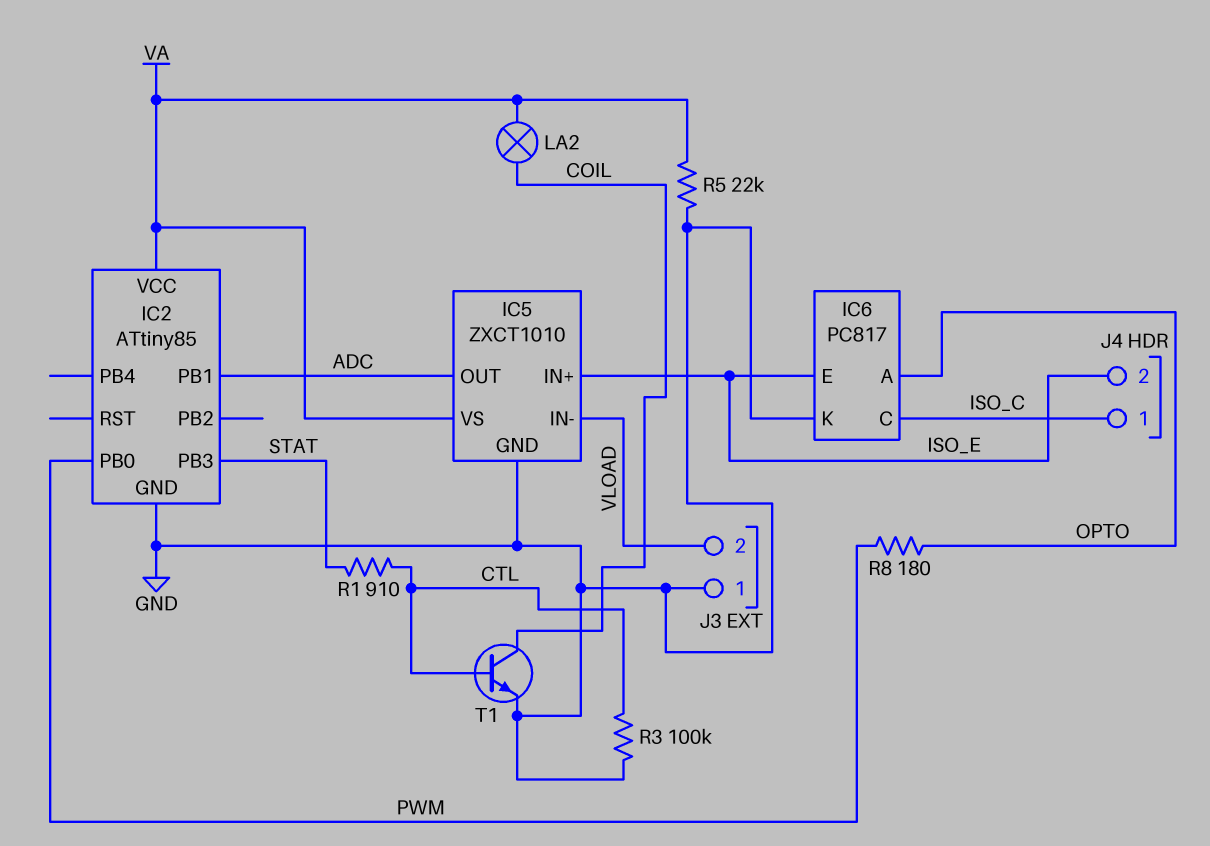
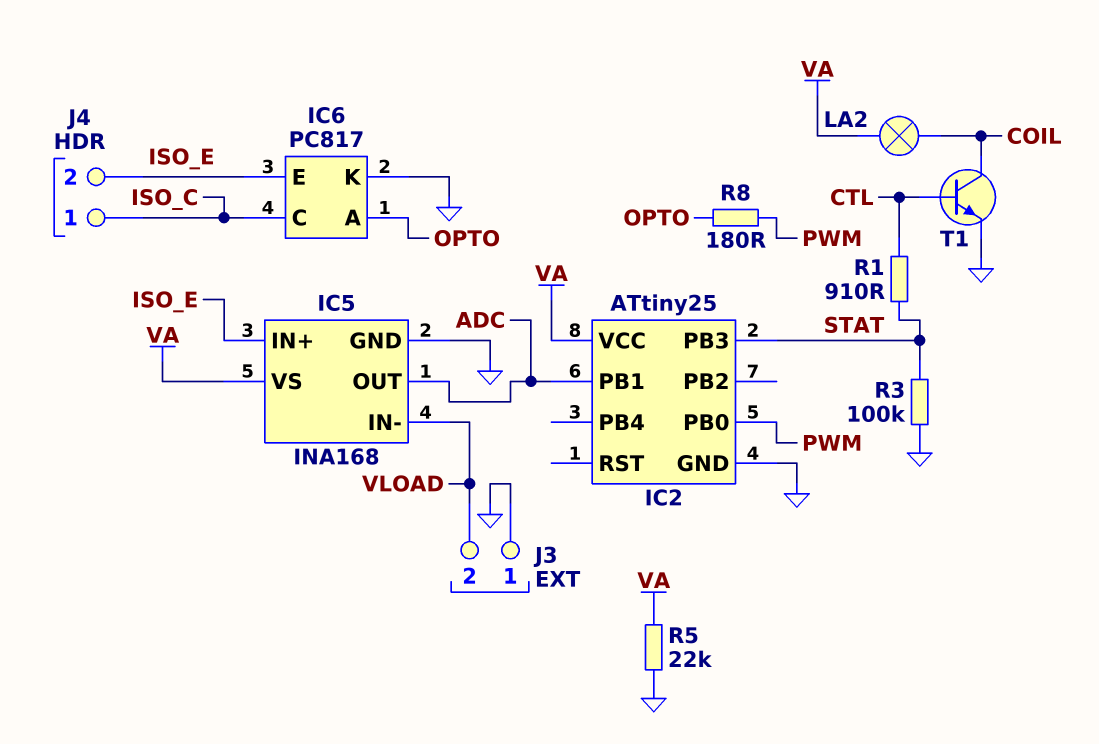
IC2: ATtiny85 -> ATtiny25
IC5: ZXCT1010 -> INA168
R3: 100k (CTL, GND) -> 100k (GND, STAT)

